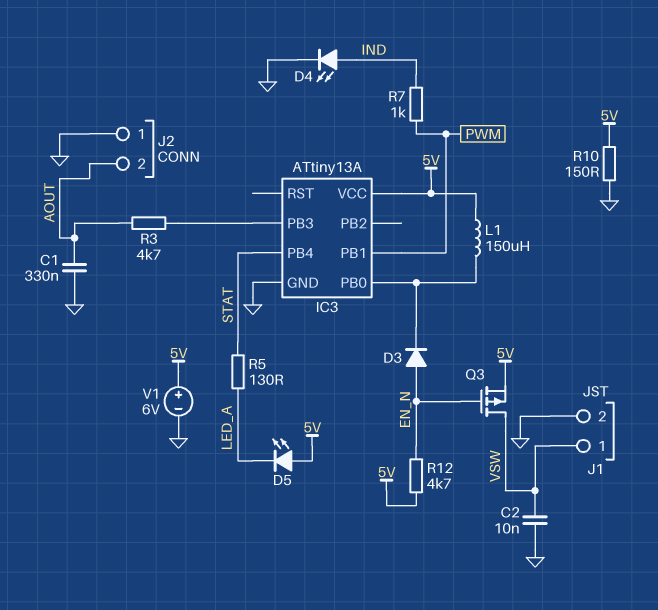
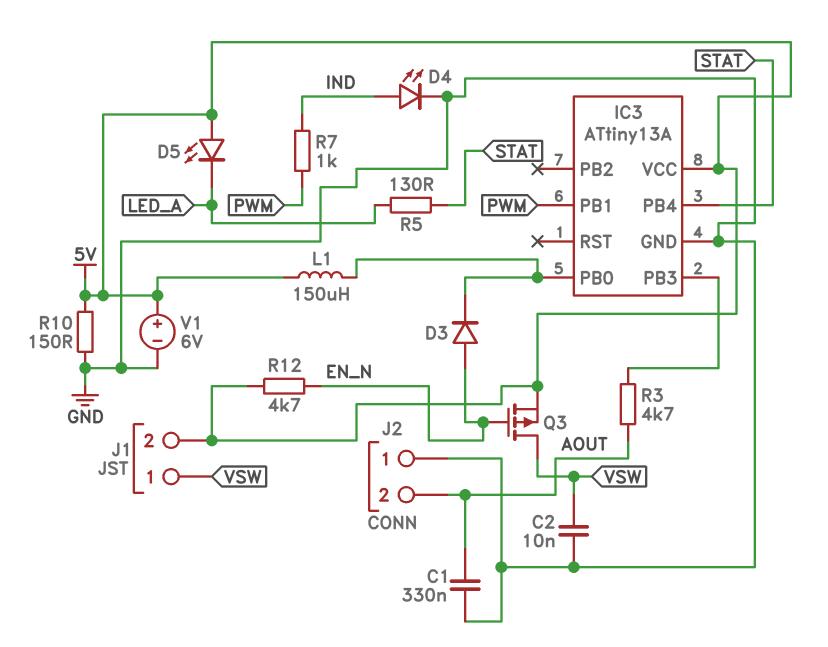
J1 pin 2: GND -> 5V

